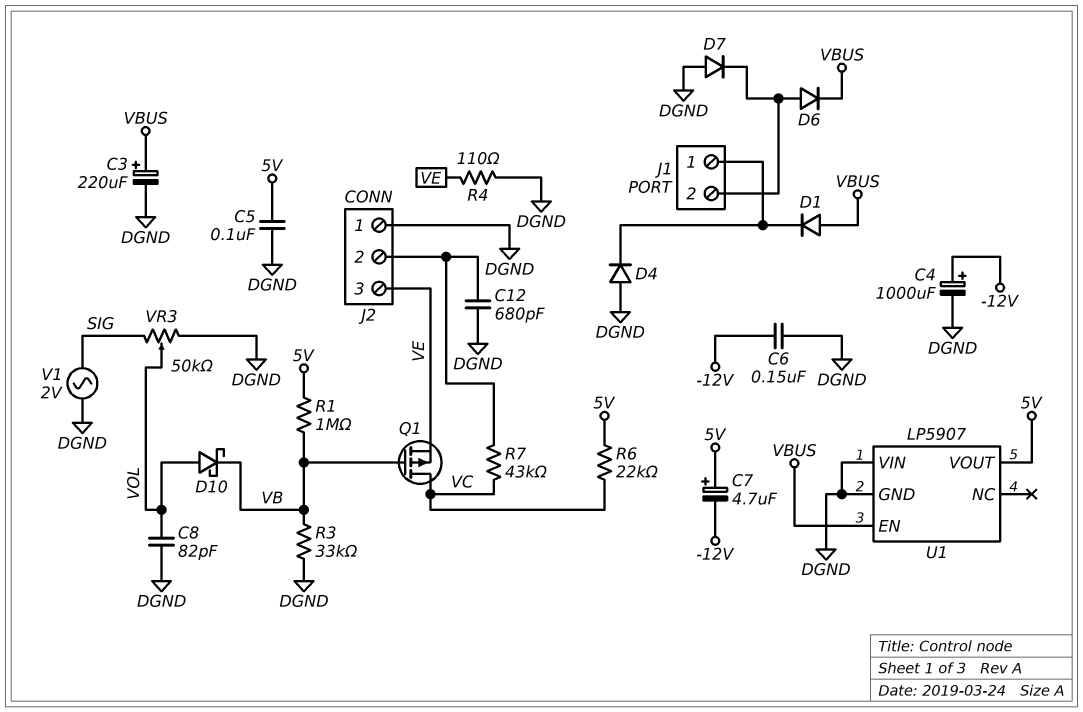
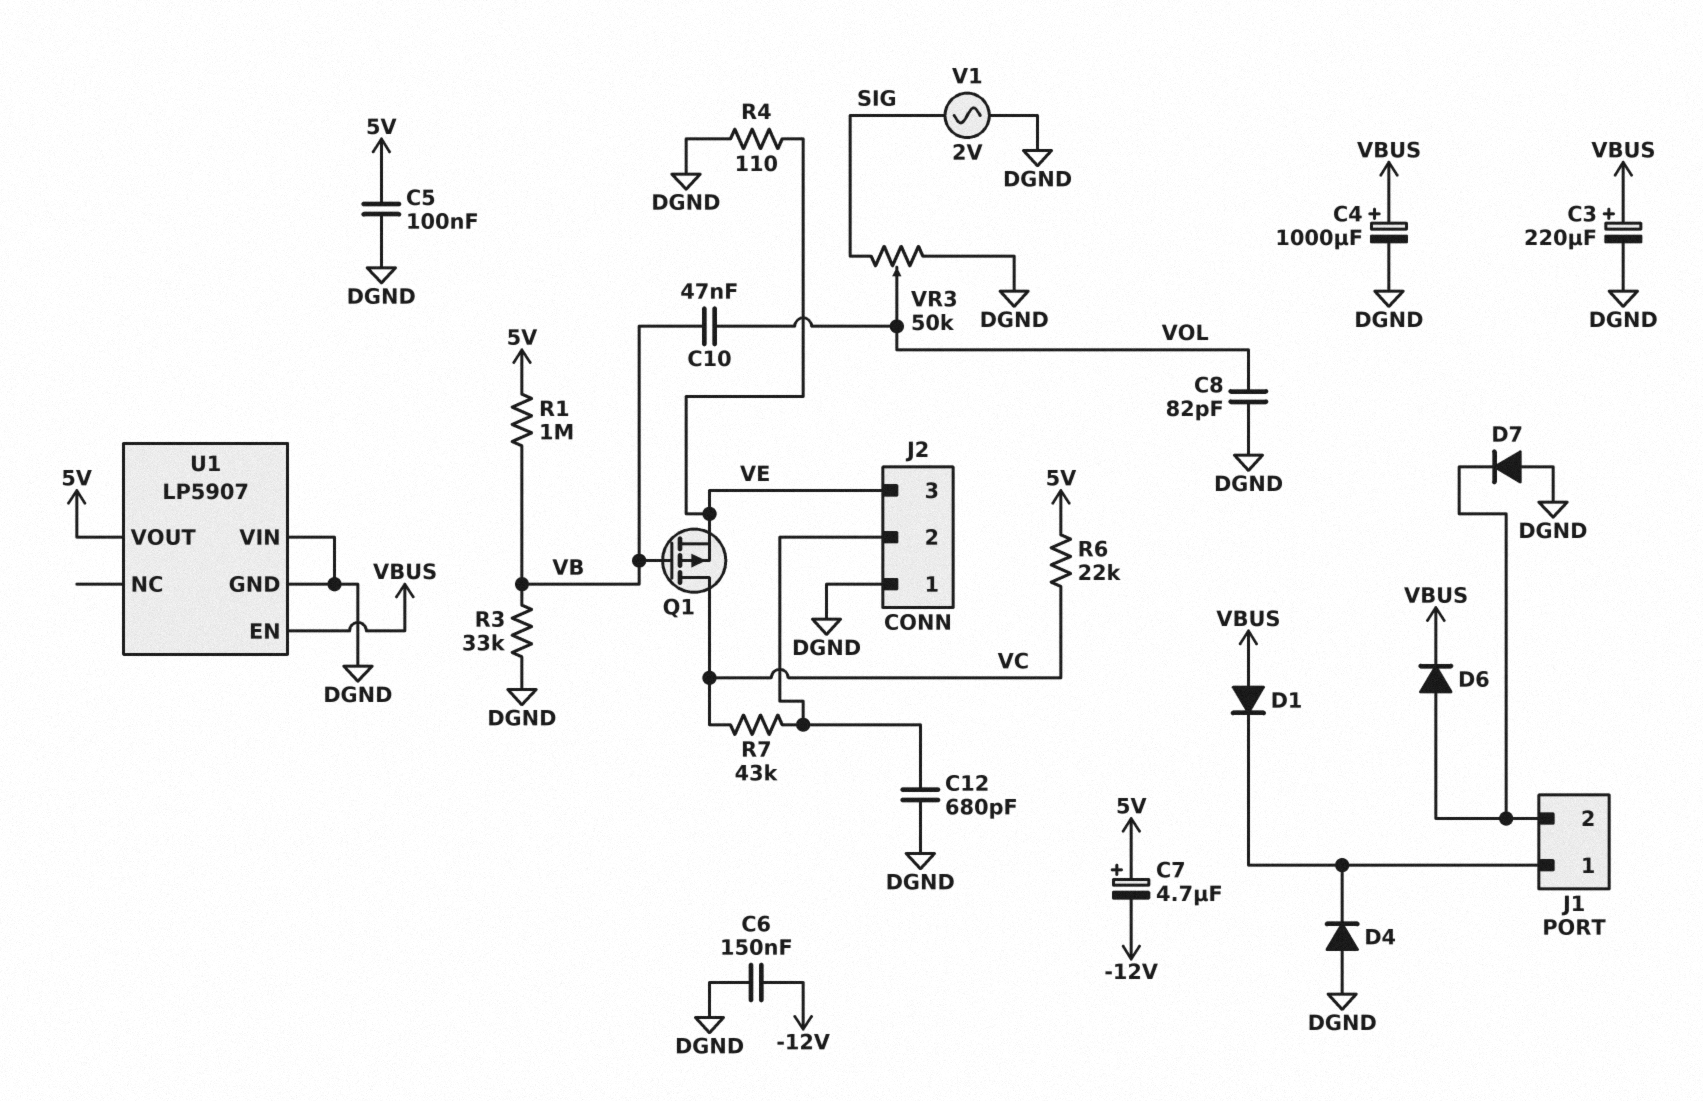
C4: 1000uF (plus -12V, minus DGND) -> 1000uF (plus VBUS, minus DGND)
C10: none -> 47nF (VB, VOL)
D10: schottky (A VOL, K VB) -> none

